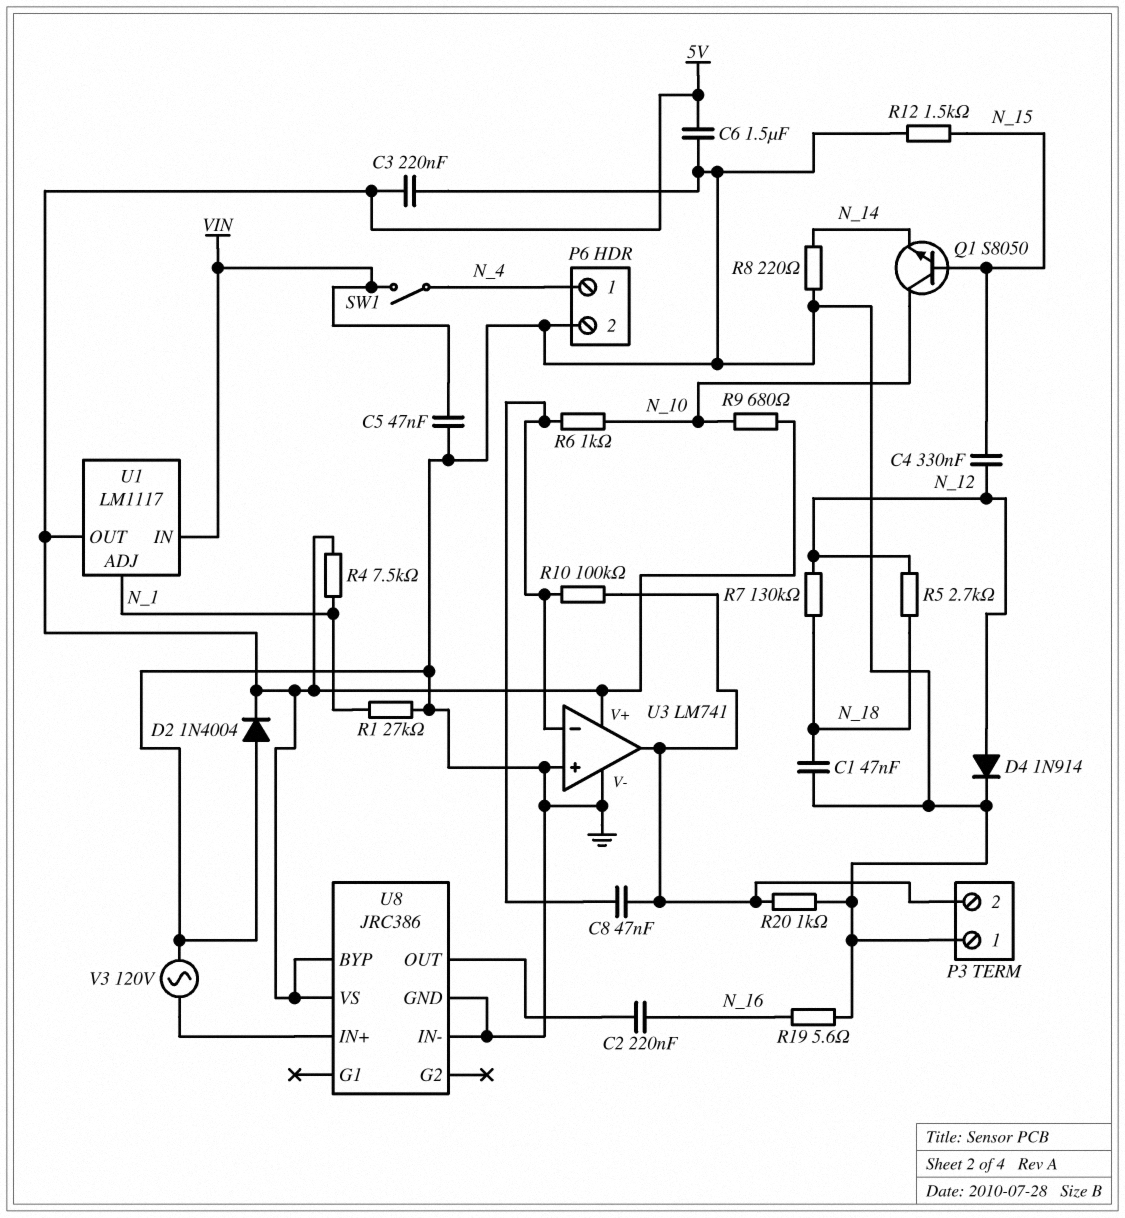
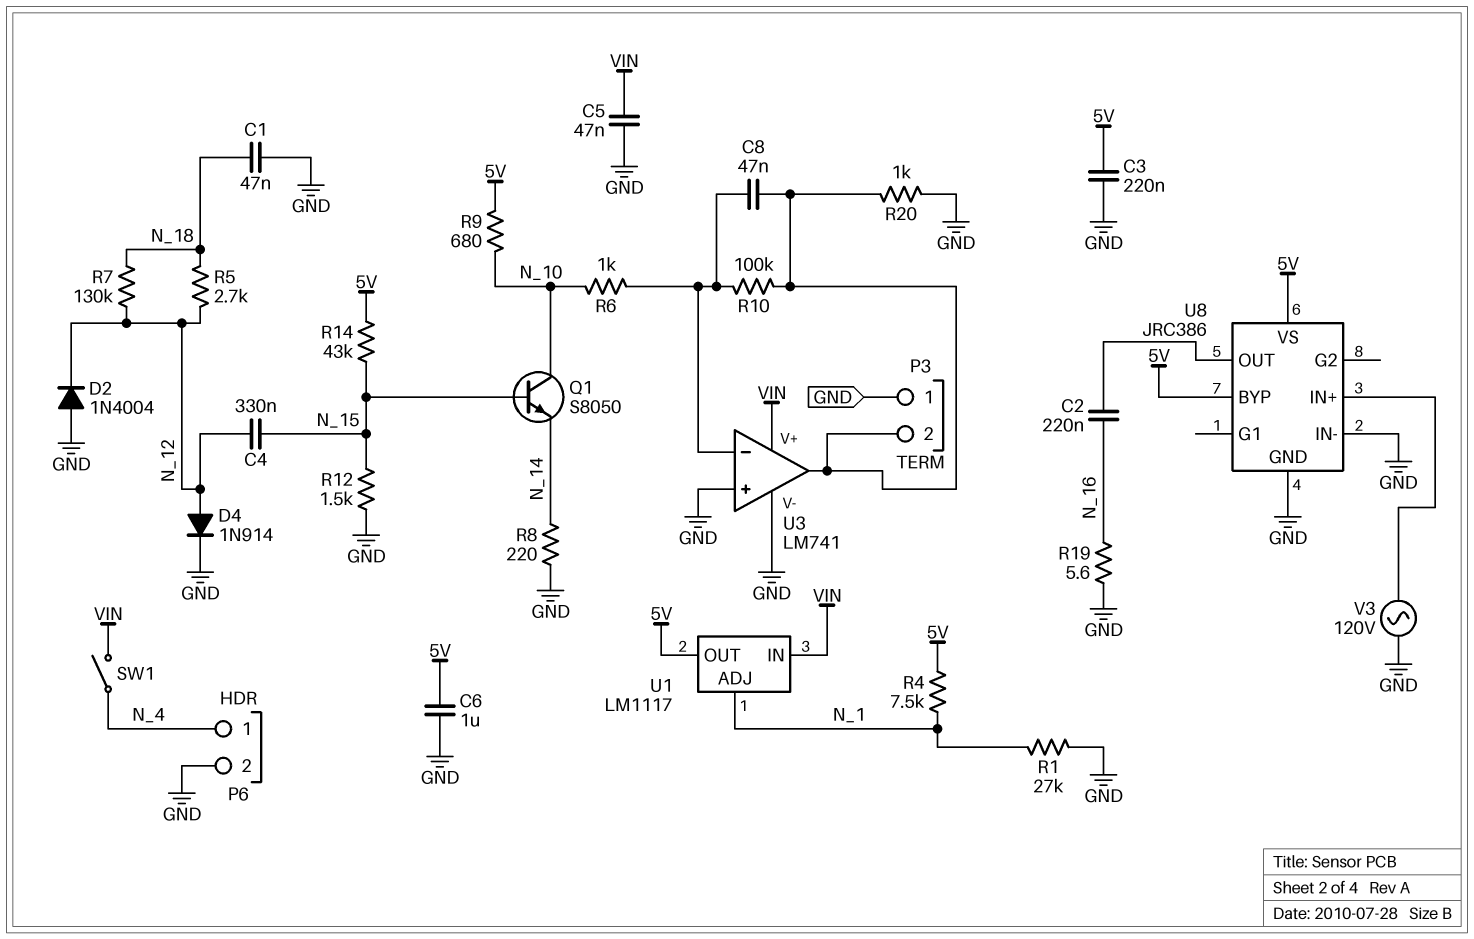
C6: 1.5uF (5V, GND) -> 1uF (5V, GND)
D2: diode 1N4004 (A GND, K 5V) -> diode 1N4004 (A GND, K N_12)
R14: none -> 43k (5V, N_15)
U3 pin V+: 5V -> VIN

